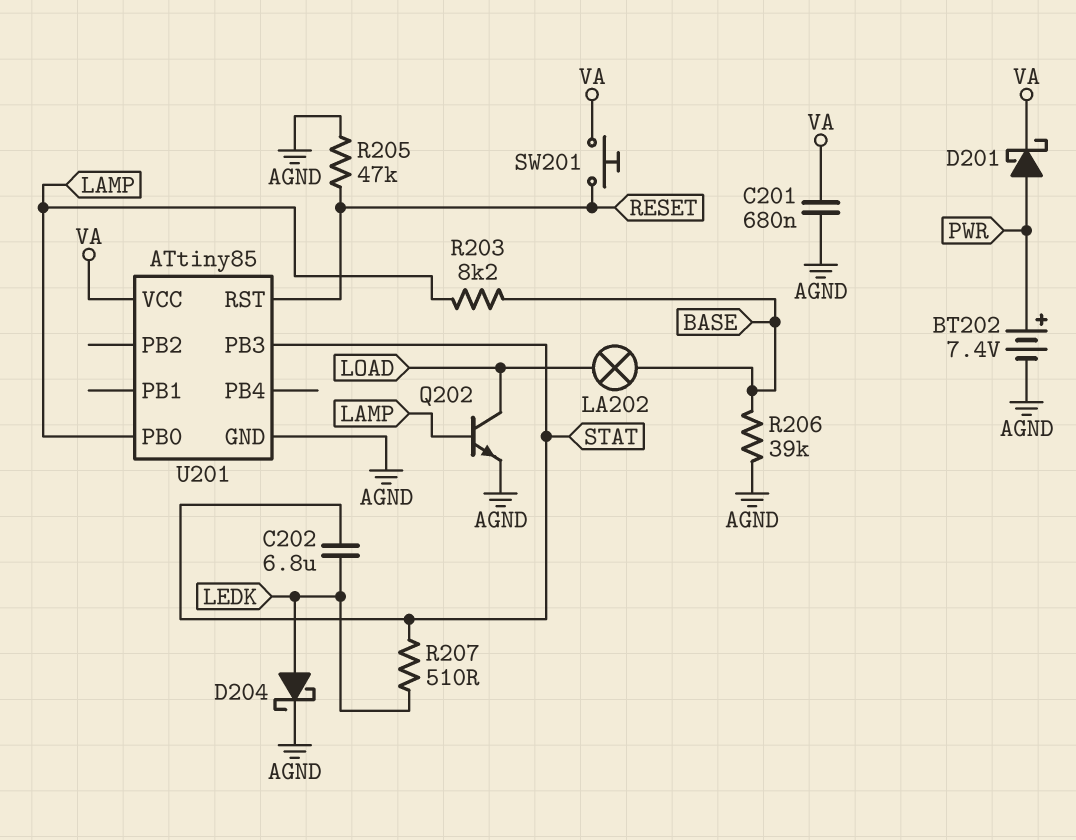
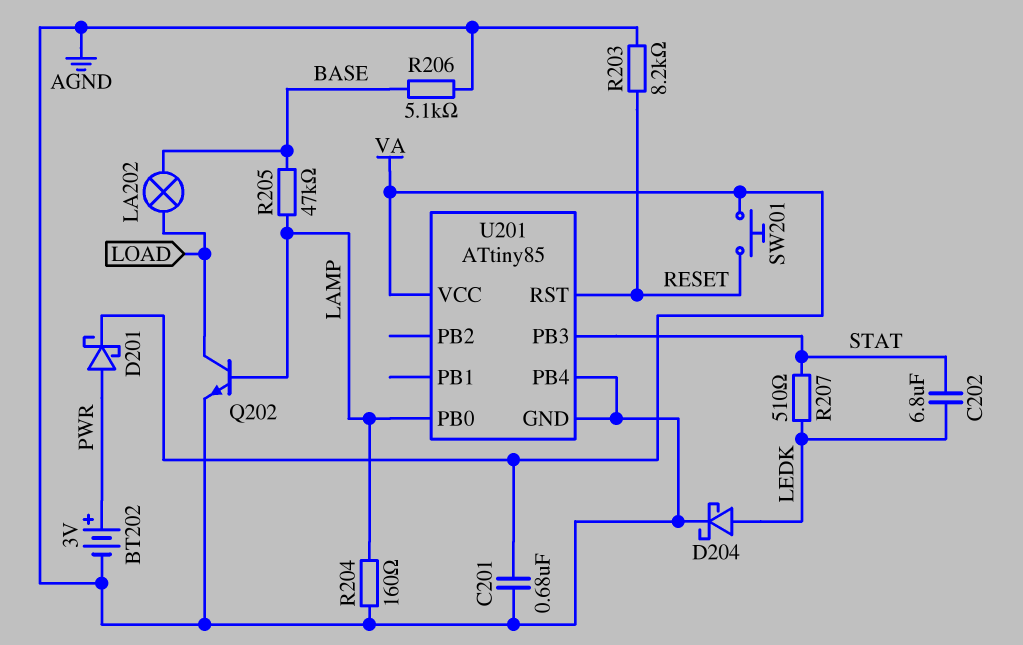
BT202: 7.4V (plus PWR, minus AGND) -> 3V (plus PWR, minus AGND)
R203: 8.2k (BASE, LAMP) -> 8.2k (AGND, RESET)
R204: none -> 160 (AGND, LAMP)
R205: 47k (AGND, RESET) -> 47k (BASE, LAMP)
R206: 39k (AGND, BASE) -> 5.1k (AGND, BASE)
U201 pin PB4: none -> AGND

